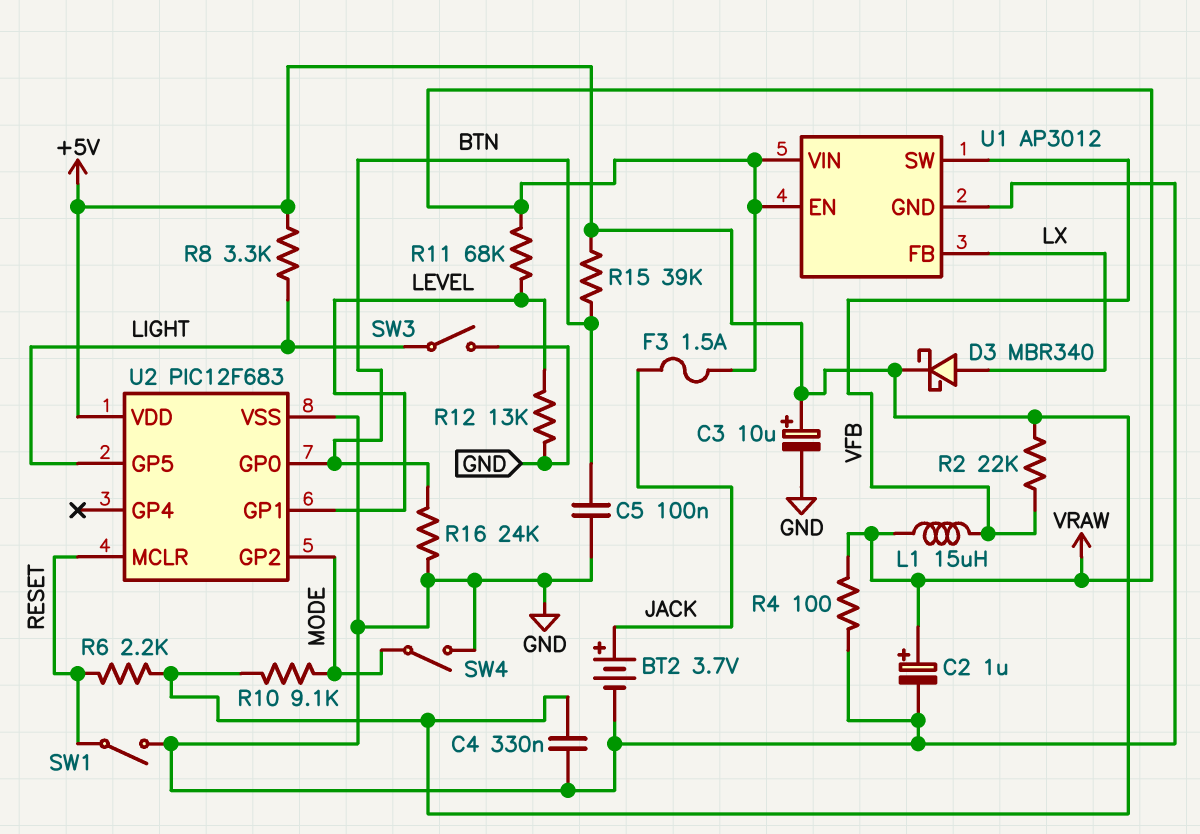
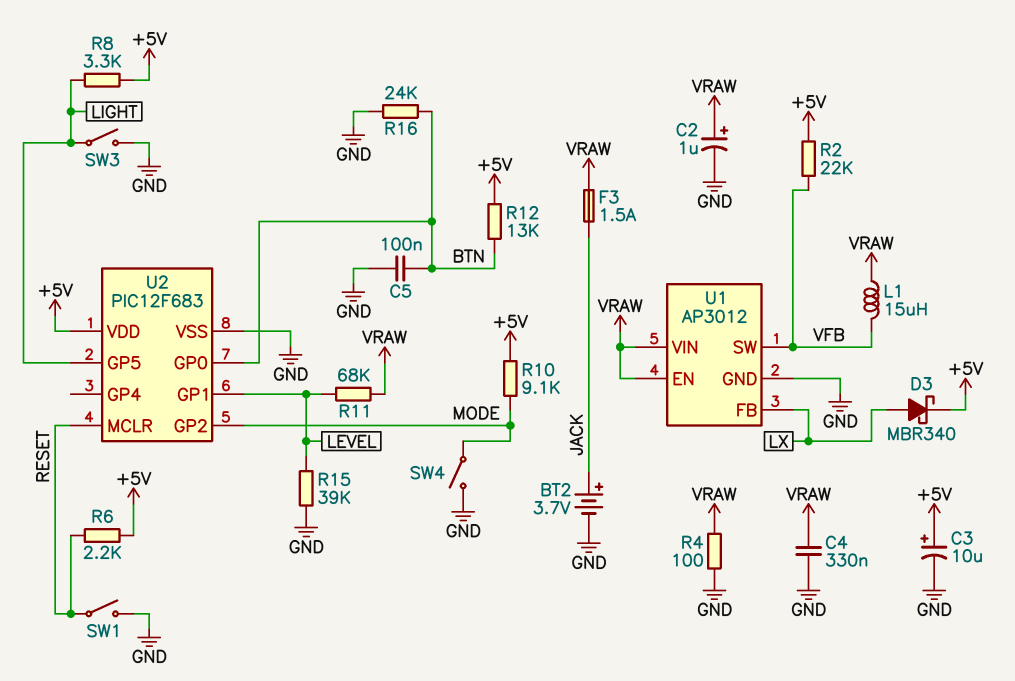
C4: 330nF (+5V, GND) -> 330nF (GND, VRAW)
R12: 13k (GND, LEVEL) -> 13k (+5V, BTN)
R15: 39k (+5V, BTN) -> 39k (GND, LEVEL)

